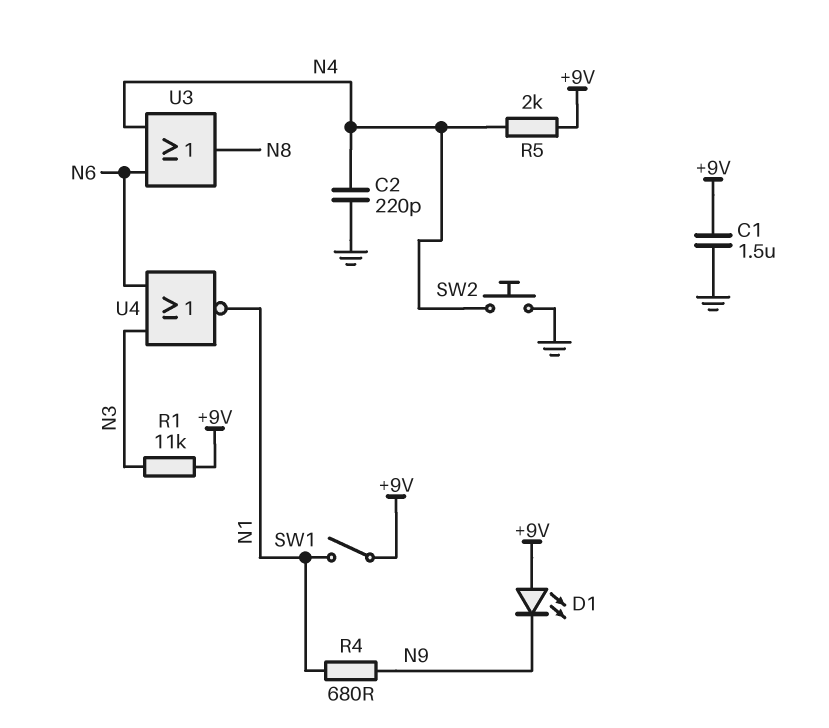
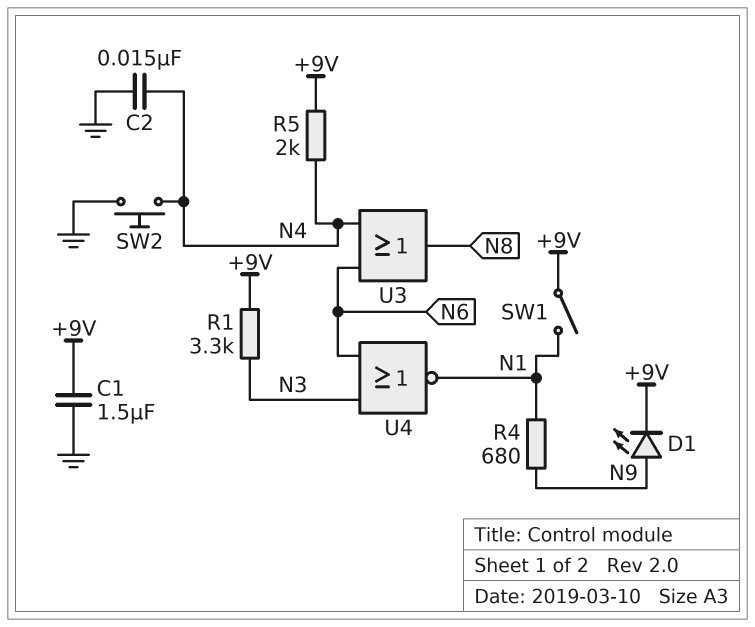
C2: 220pF (GND, N4) -> 15nF (GND, N4)
D1: LED (A +9V, K N9) -> LED (A N9, K +9V)
R1: 11k (+9V, N3) -> 3.3k (+9V, N3)

